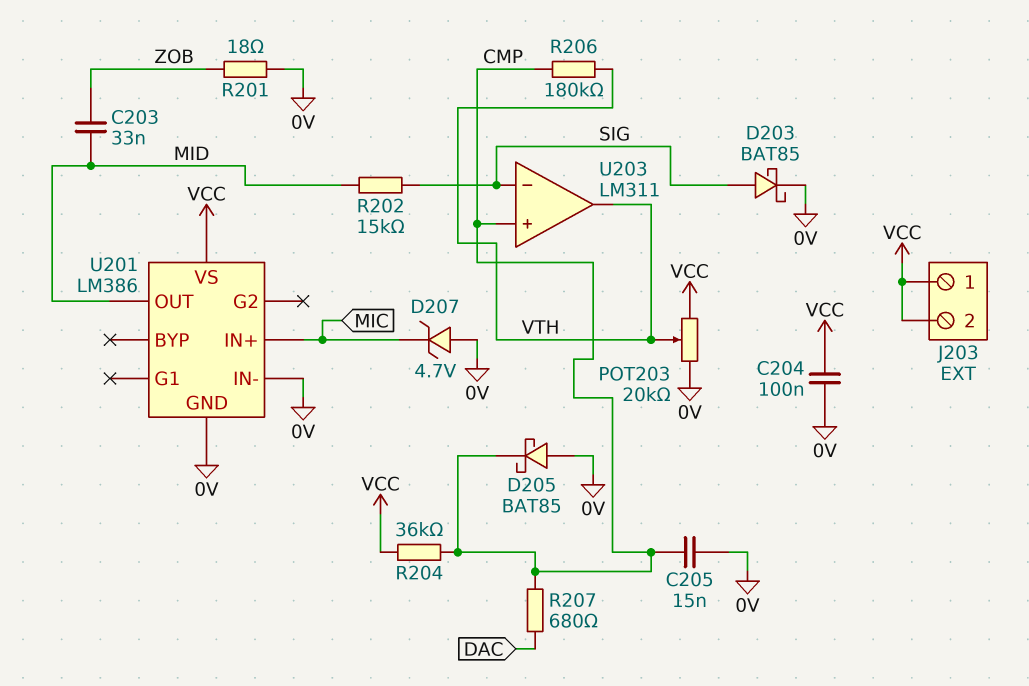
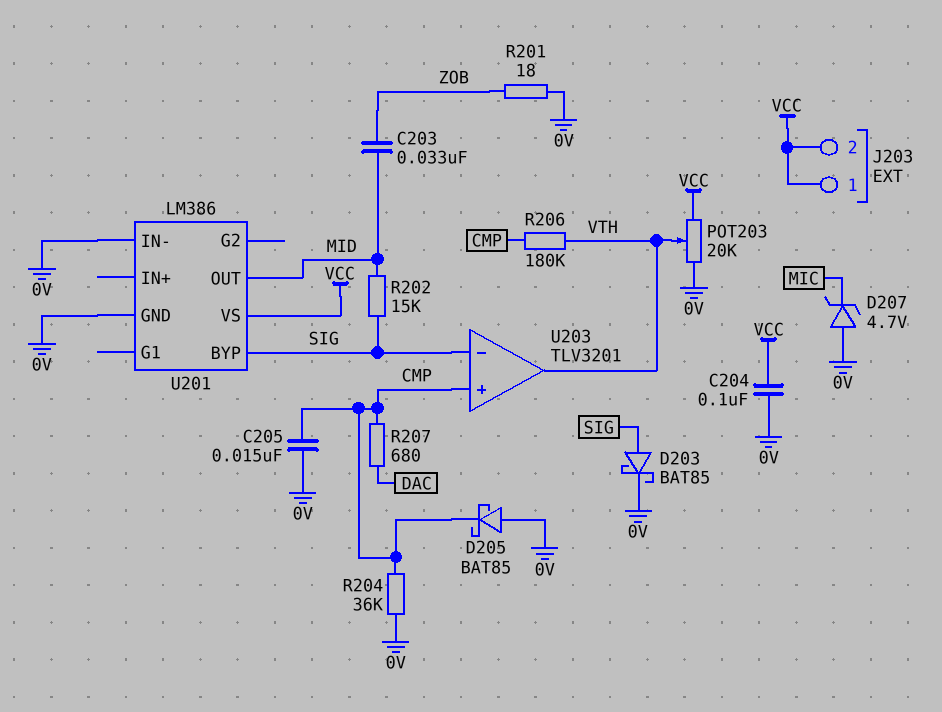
R204: 36k (CMP, VCC) -> 36k (0V, CMP)
U201 pin BYP: none -> SIG
U201 pin IN+: MIC -> none
U203: LM311 -> TLV3201

